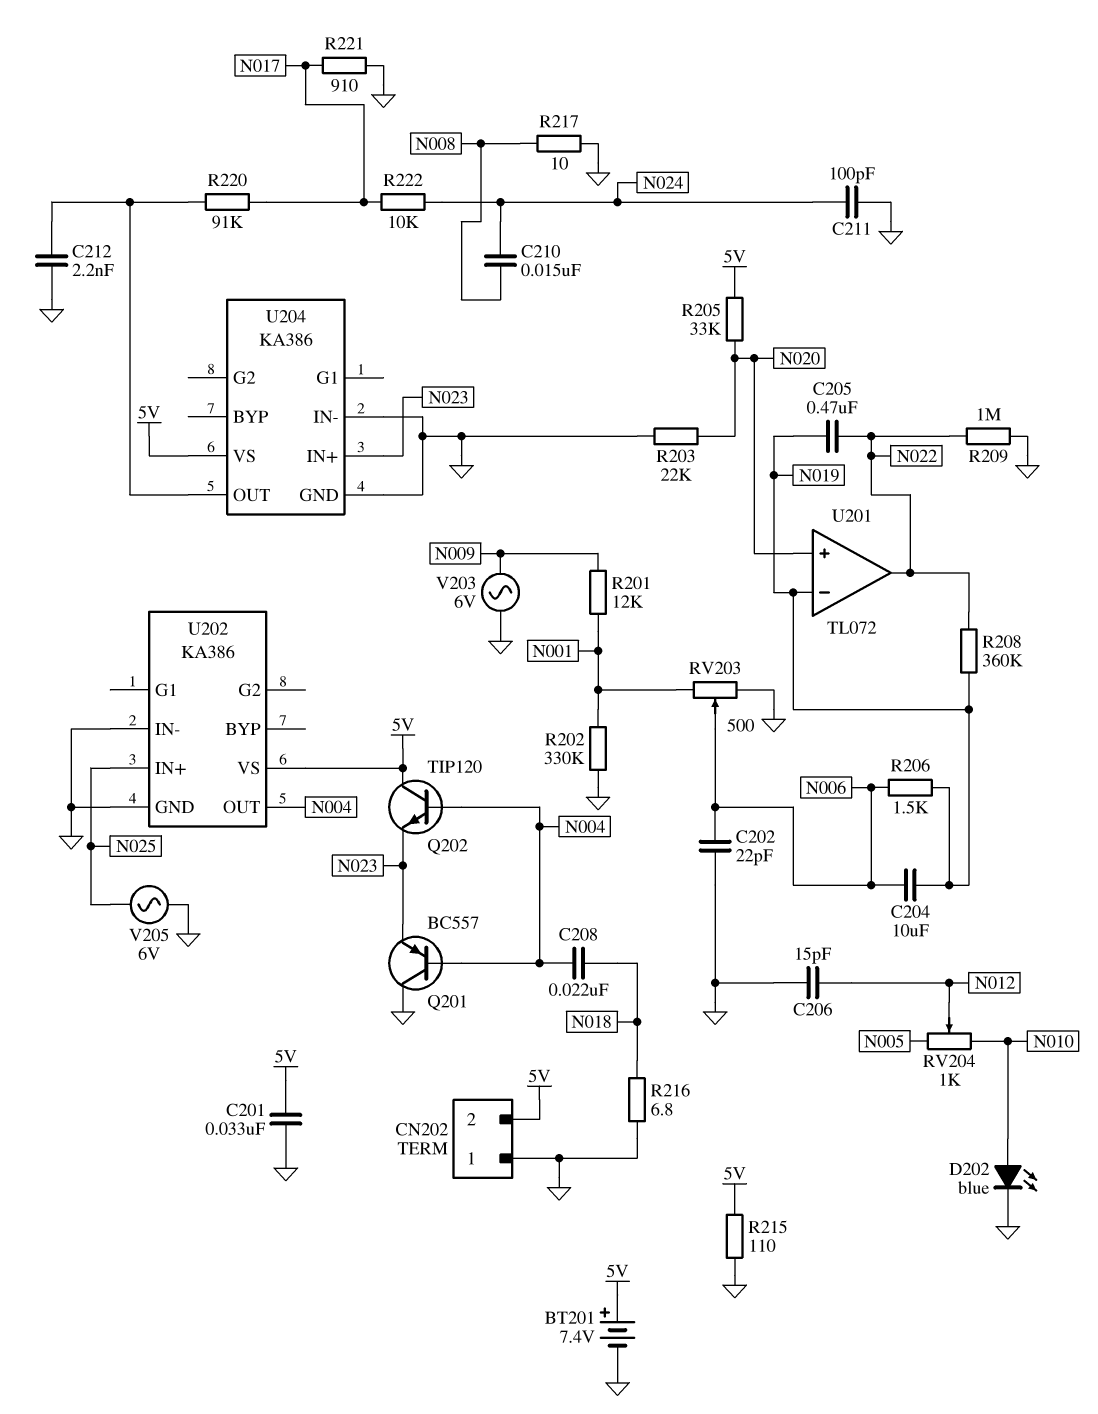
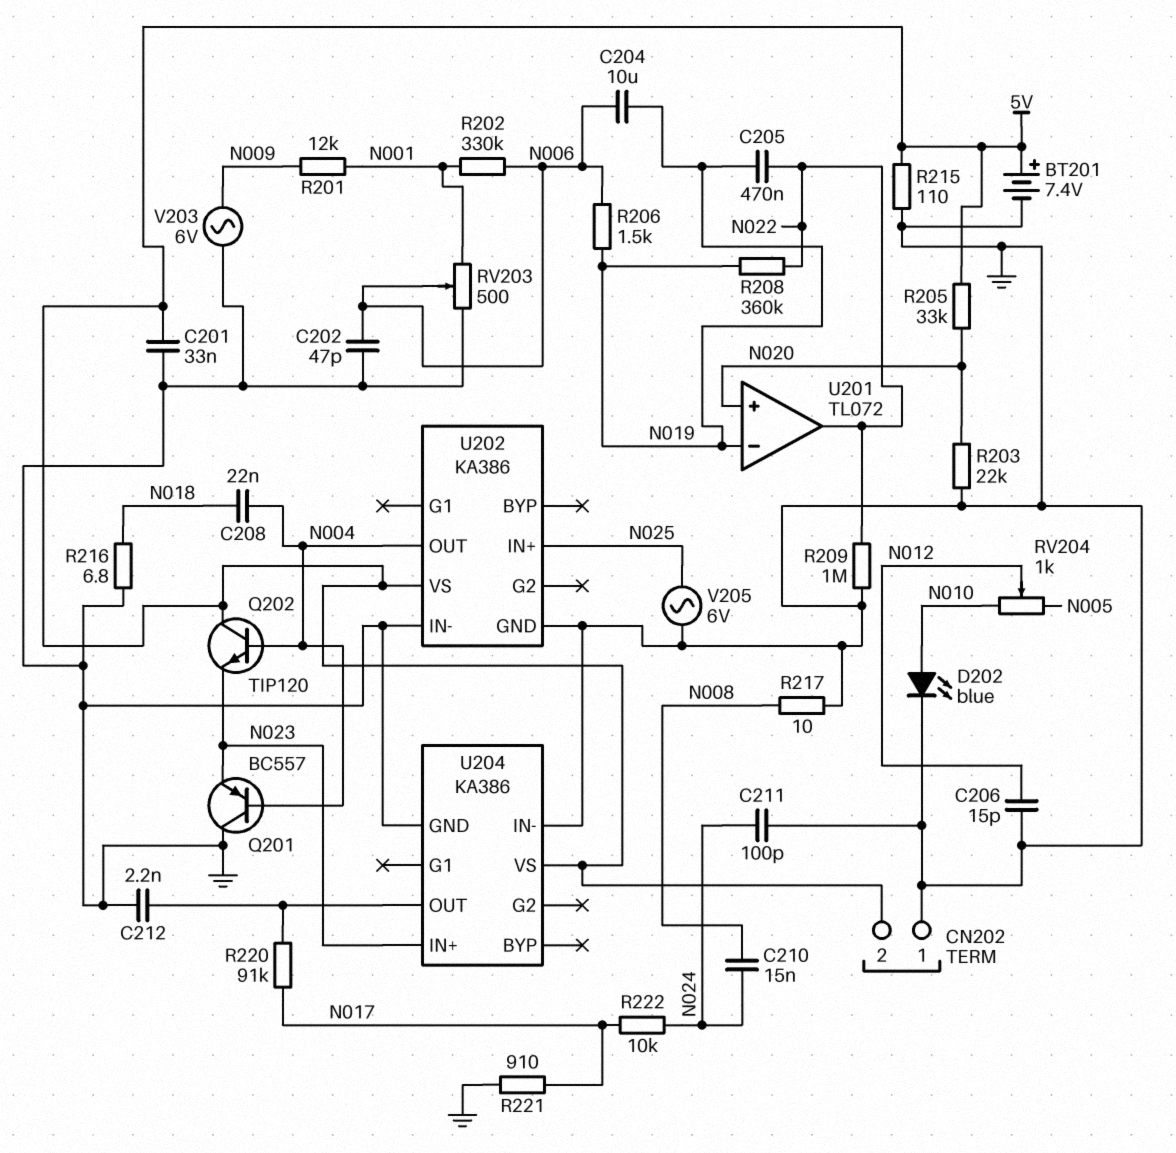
C202: 22pF (GND, N006) -> 47pF (GND, N006)
R202: 330k (GND, N001) -> 330k (N001, N006)

